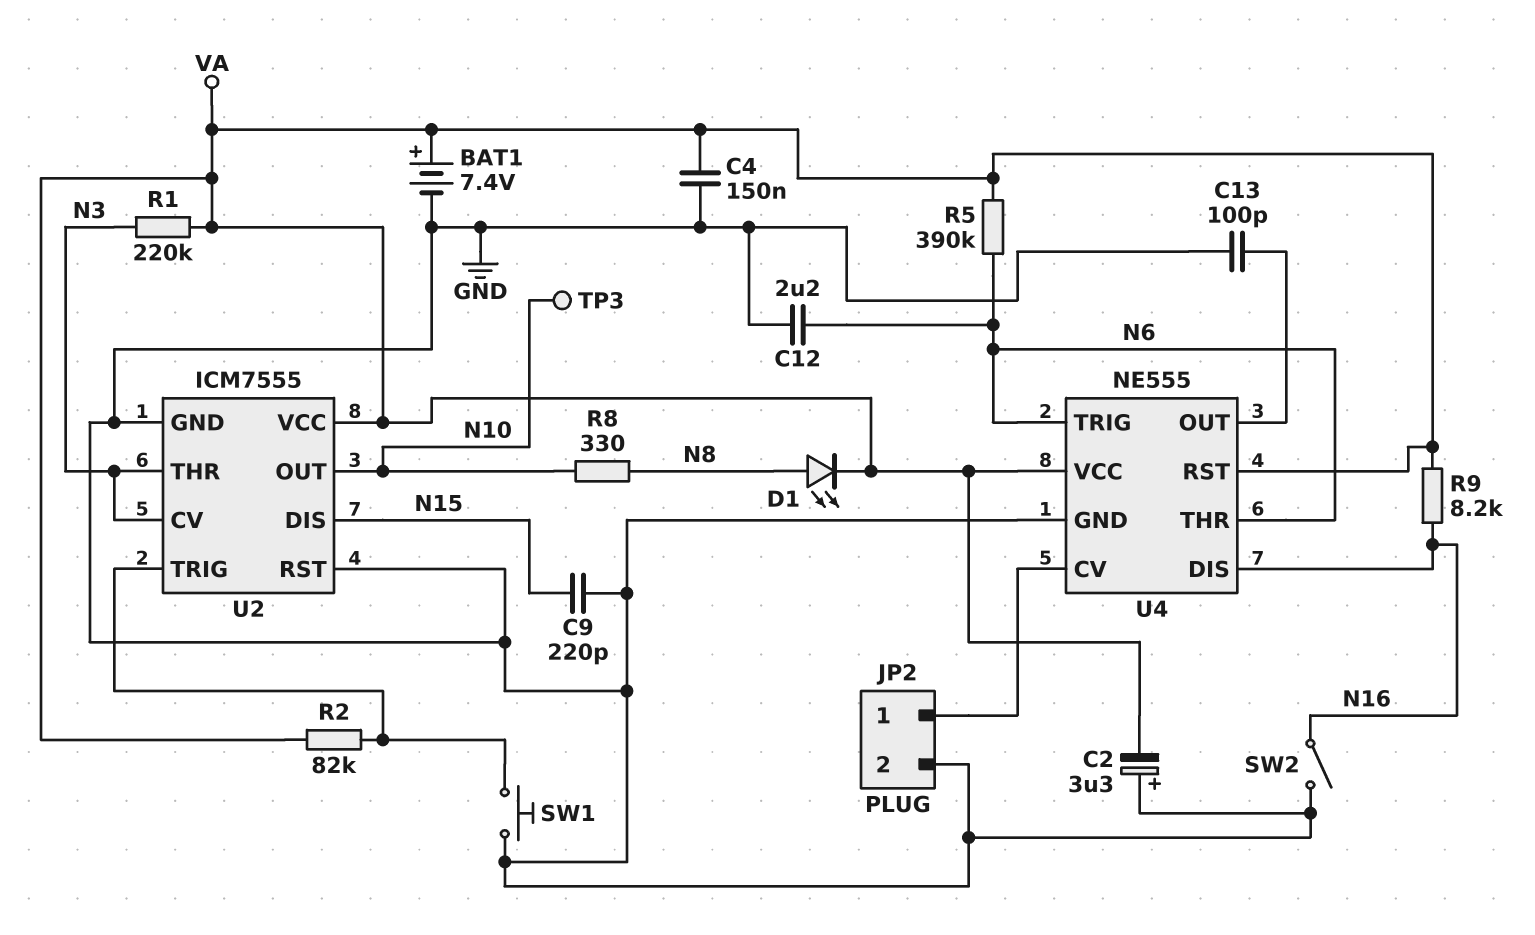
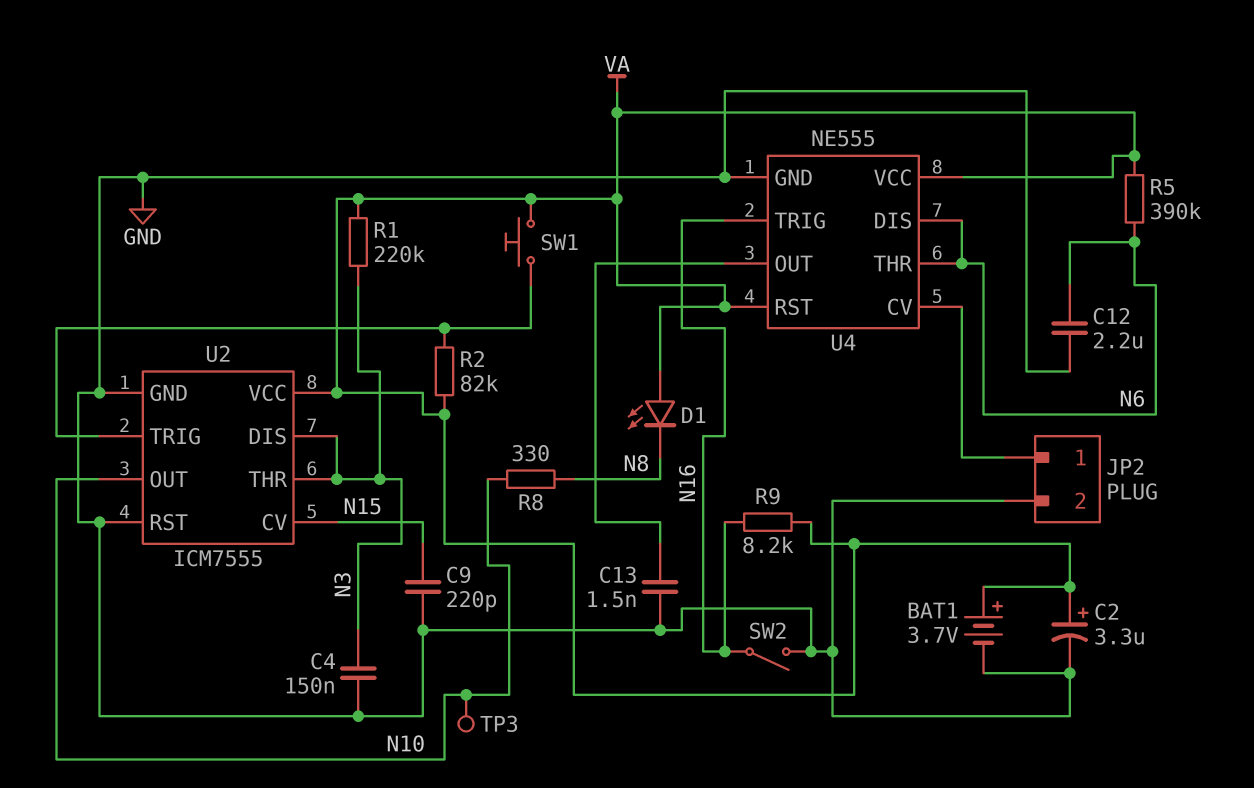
BAT1: 7.4V (plus VA, minus GND) -> 3.7V (plus VA, minus GND)
C2: 3.3uF (plus GND, minus VA) -> 3.3uF (plus VA, minus GND)
C4: 150nF (GND, VA) -> 150nF (GND, N3)
C13: 100pF (GND, U4/OUT) -> 1.5nF (GND, U4/OUT)
D1: LED (A N8, K VA) -> LED (A VA, K N8)
SW1: button (GND, U2/TRIG) -> button (U2/TRIG, VA)
U2 pin CV: N3 -> N15
U2 pin DIS: N15 -> N3
U4 pin DIS: N16 -> N6
U4 pin TRIG: N6 -> N16

